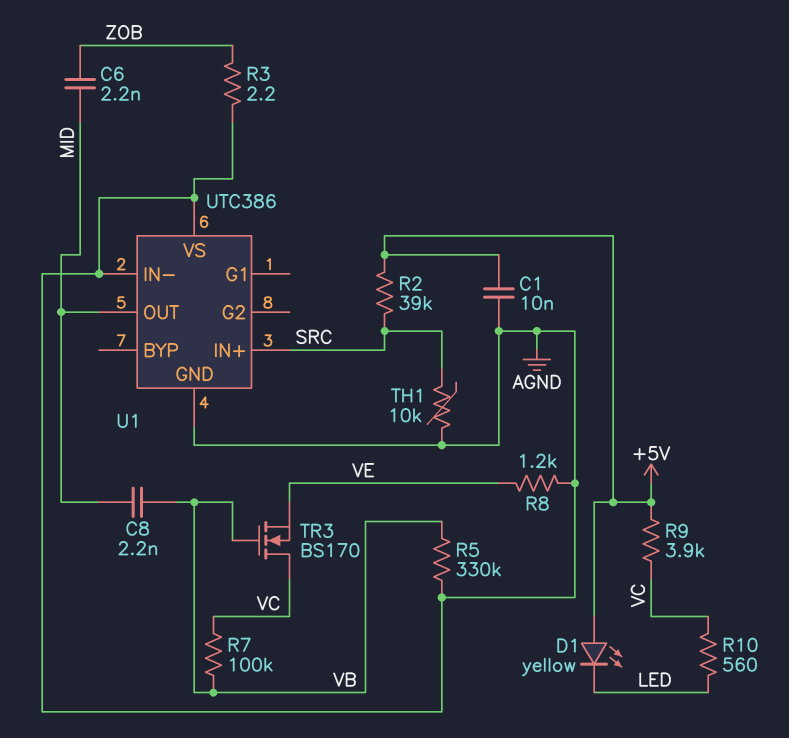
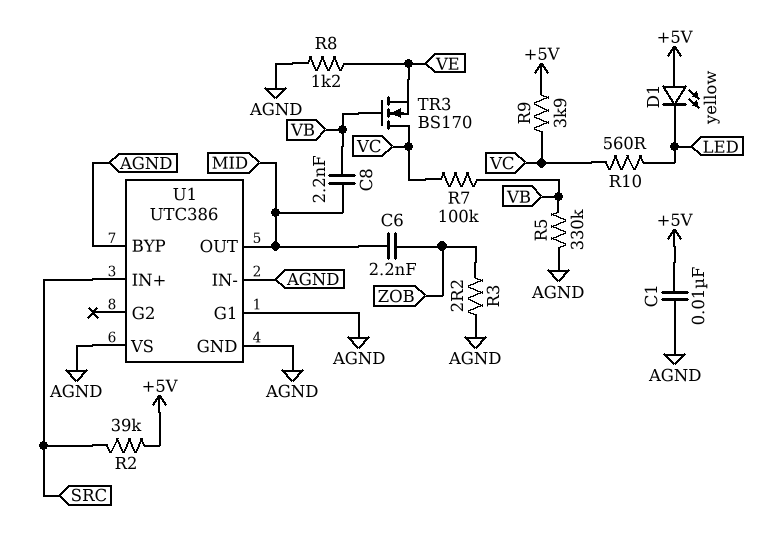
TH1: 10k (AGND, SRC) -> none
U1 pin BYP: none -> AGND
U1 pin G1: none -> AGND

